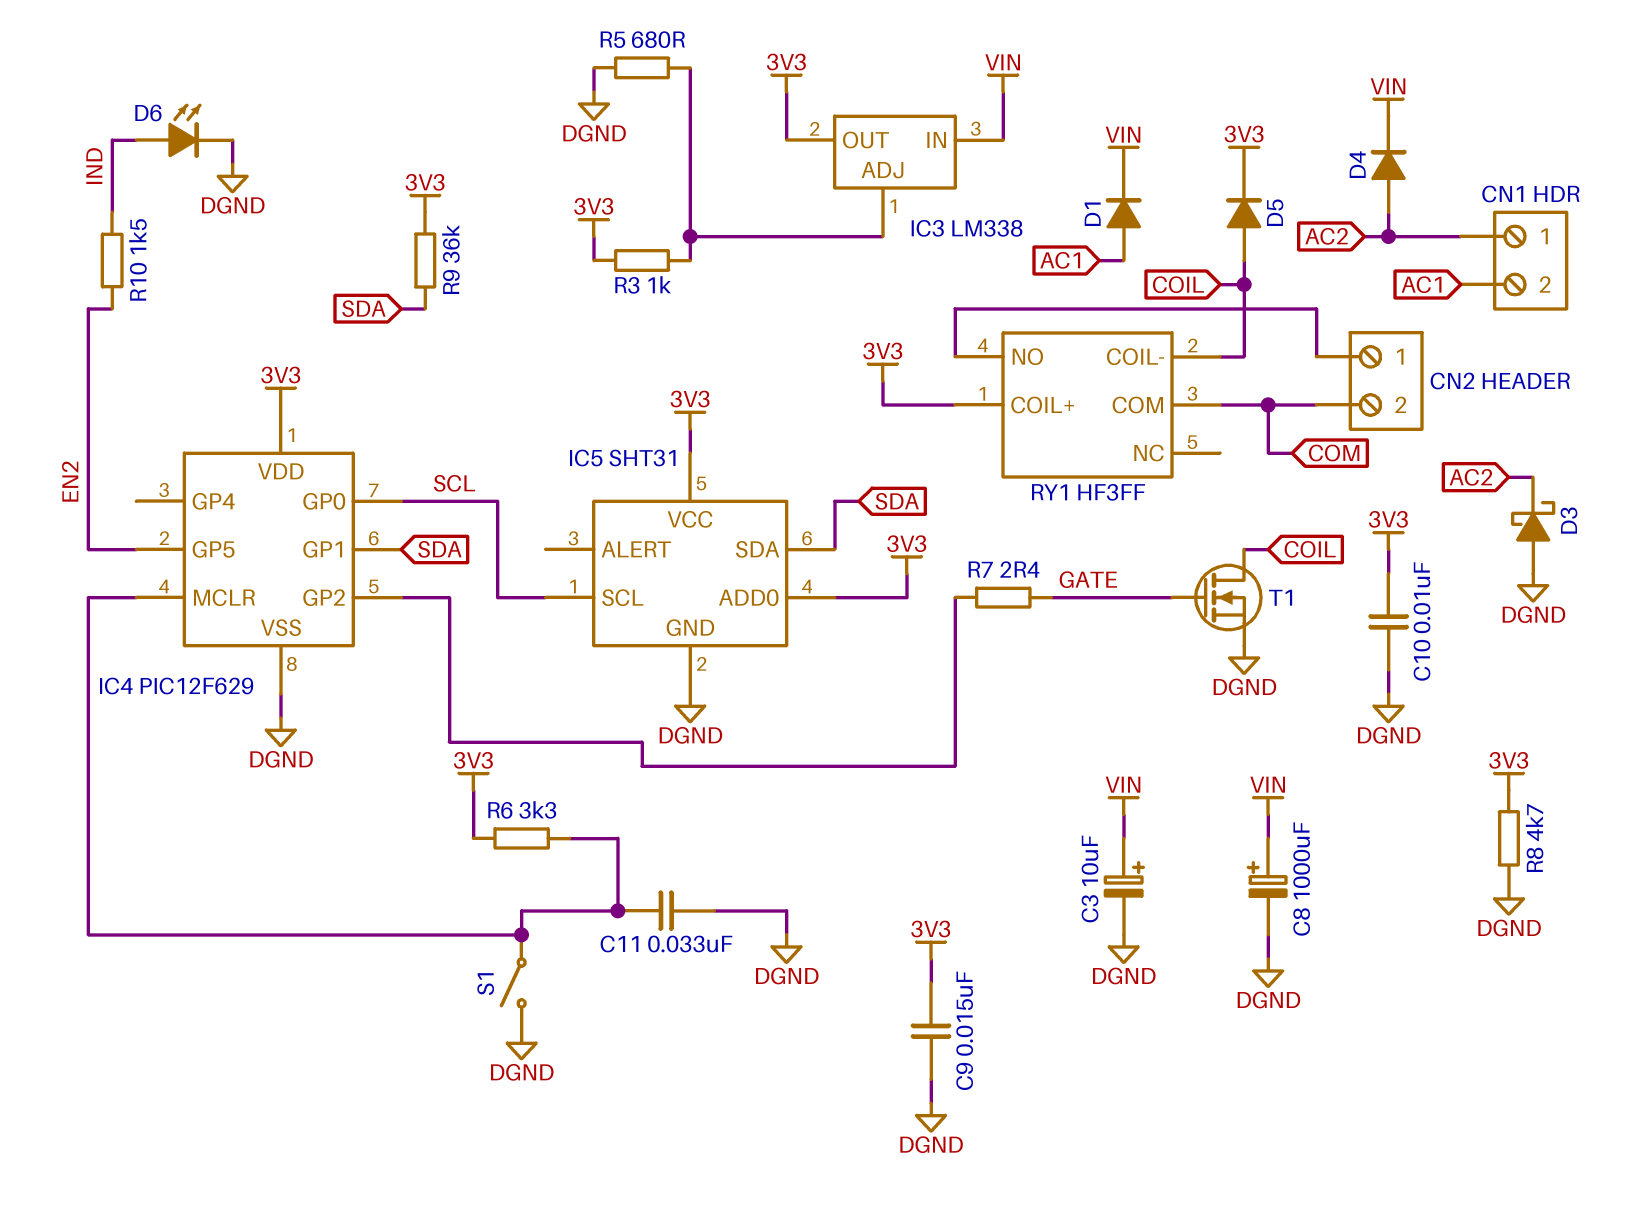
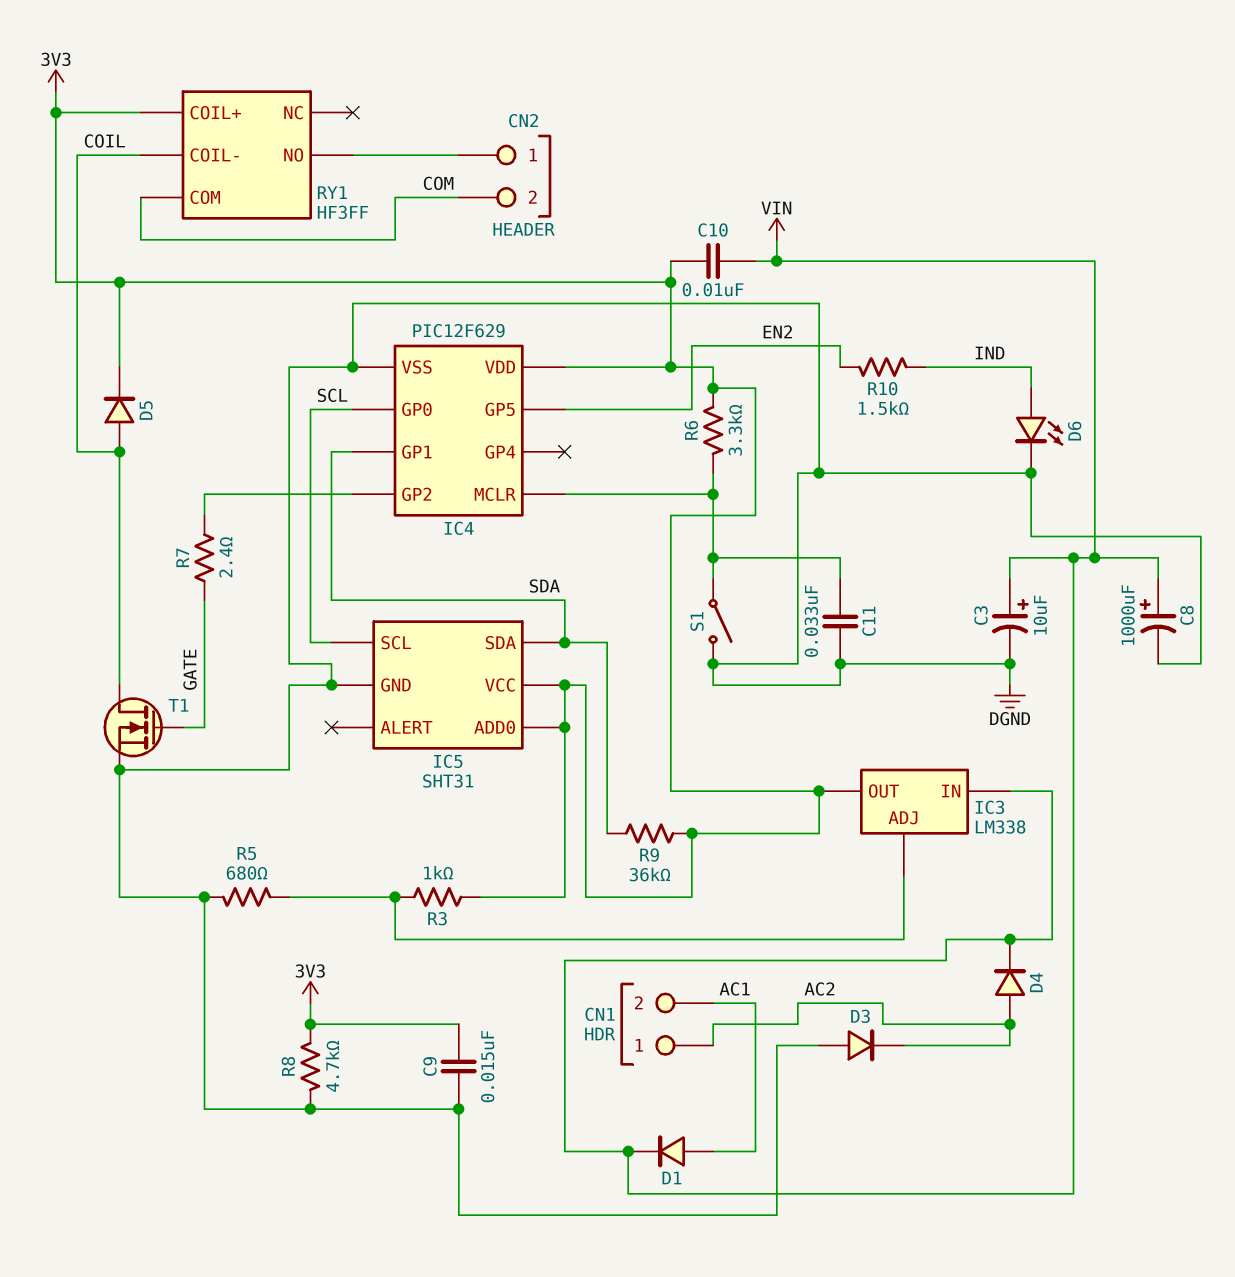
C10: 10nF (3V3, DGND) -> 10nF (3V3, VIN)
D3: schottky (A DGND, K AC2) -> diode (A DGND, K AC2)

